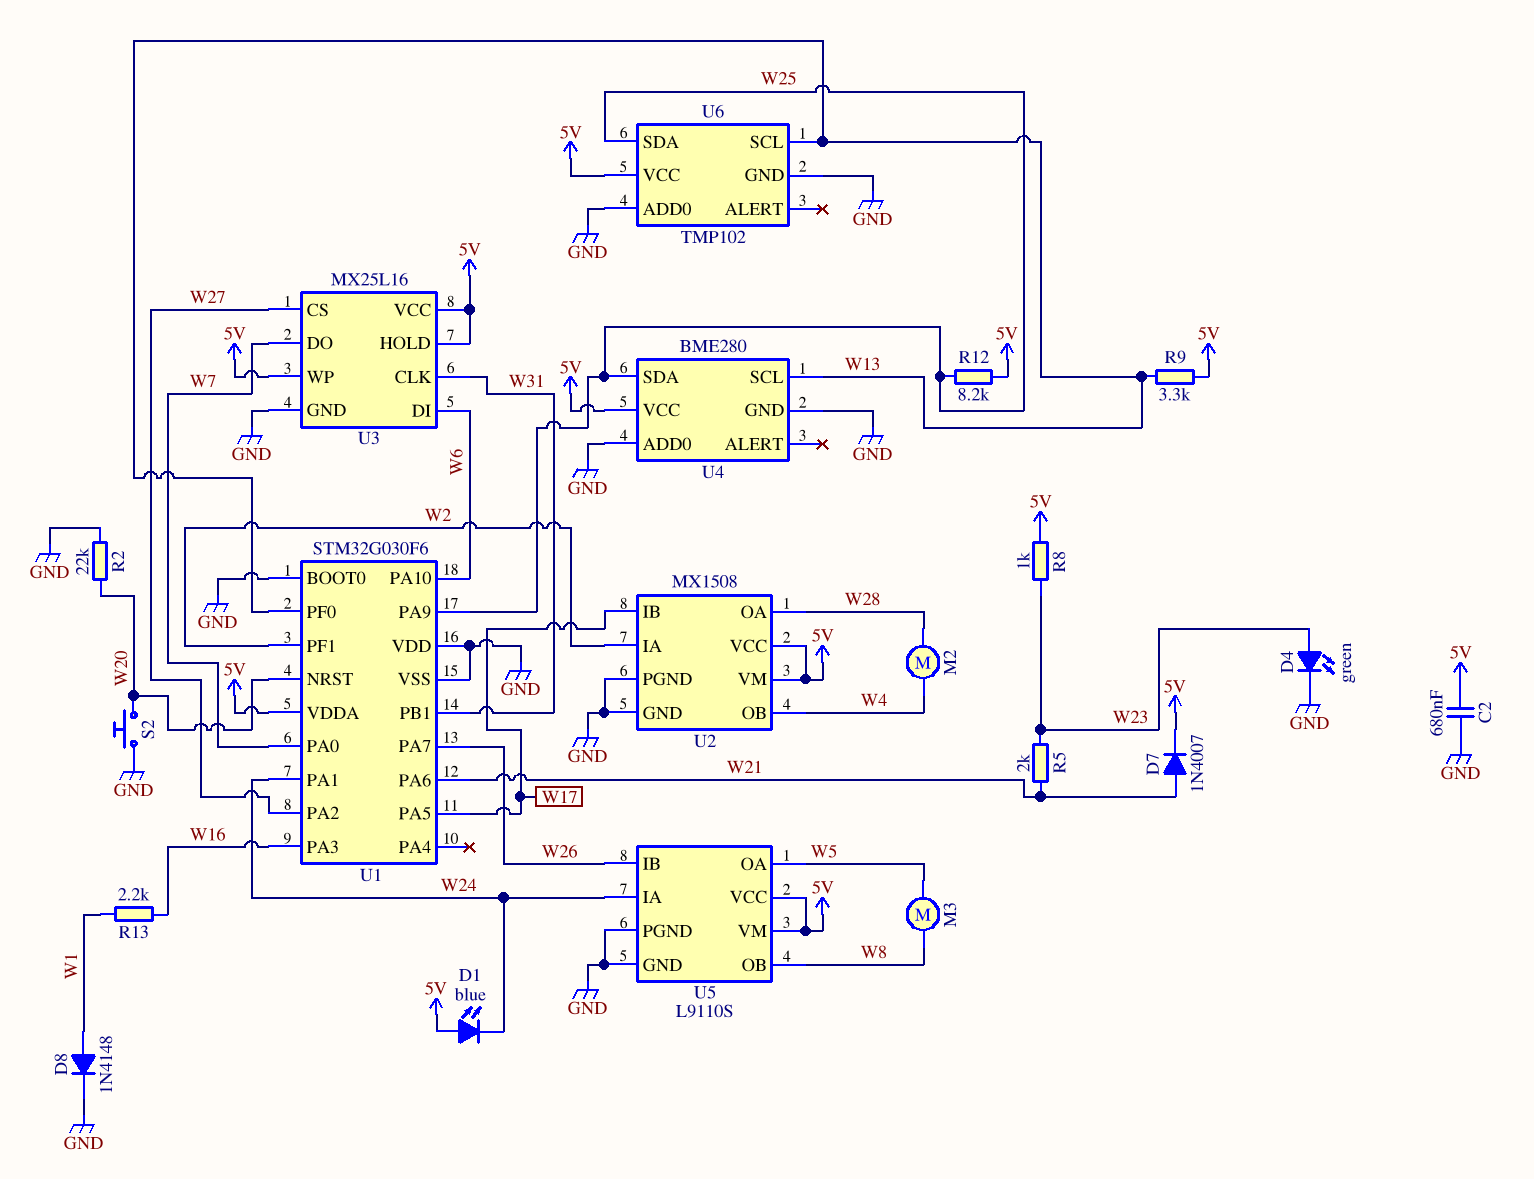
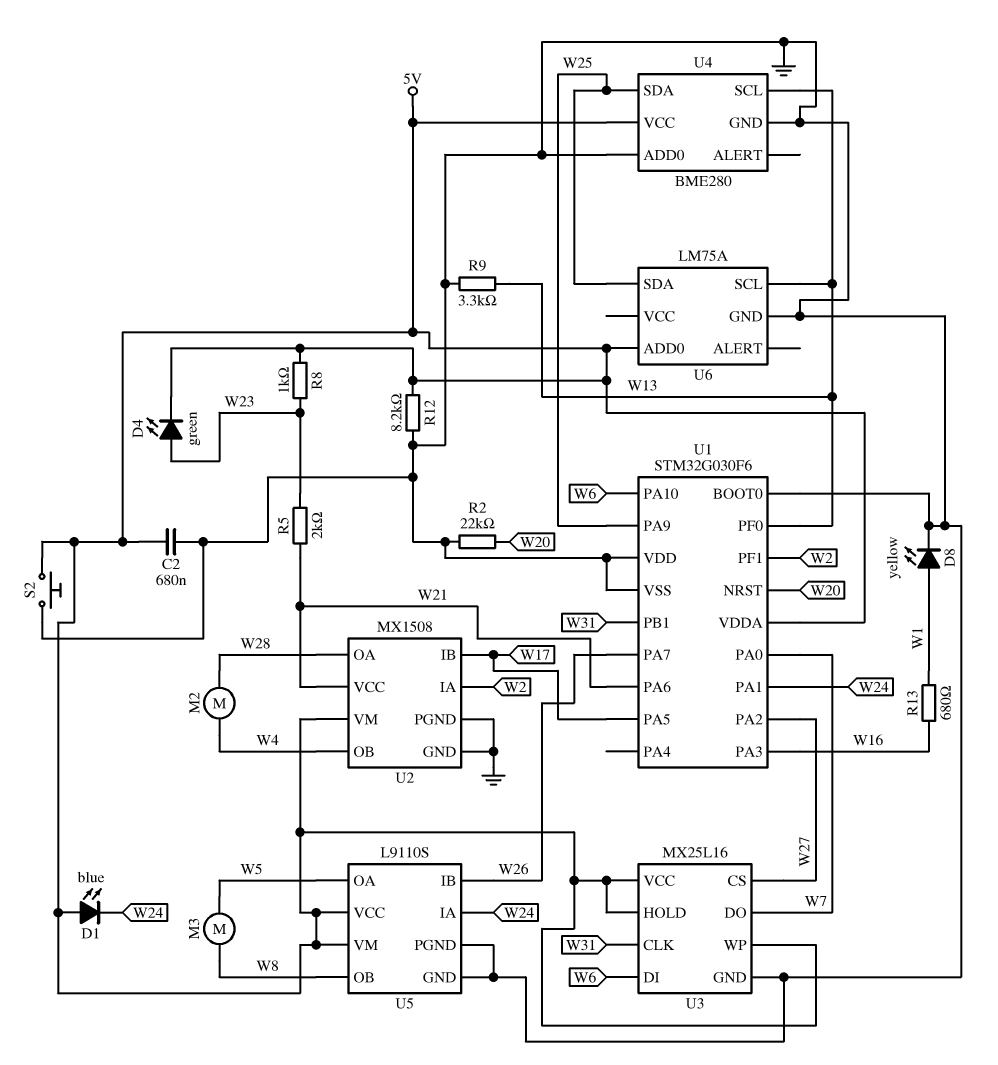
D4: LED green (A W23, K GND) -> LED green (A W23, K 5V)
D7: diode 1N4007 (A W21, K 5V) -> none
D8: diode 1N4148 (A W1, K GND) -> LED yellow (A W1, K GND)
R9: 3.3k (5V, W13) -> 3.3k (GND, W13)
R12: 8.2k (5V, W25) -> 8.2k (5V, GND)
R13: 2.2k (W1, W16) -> 680 (W1, W16)
S2: button (GND, W20) -> button (5V, GND)
U2 pin VCC: 5V -> W21
U6: TMP102 -> LM75A
U6 pin ADD0: GND -> 5V
U6 pin VCC: 5V -> none

